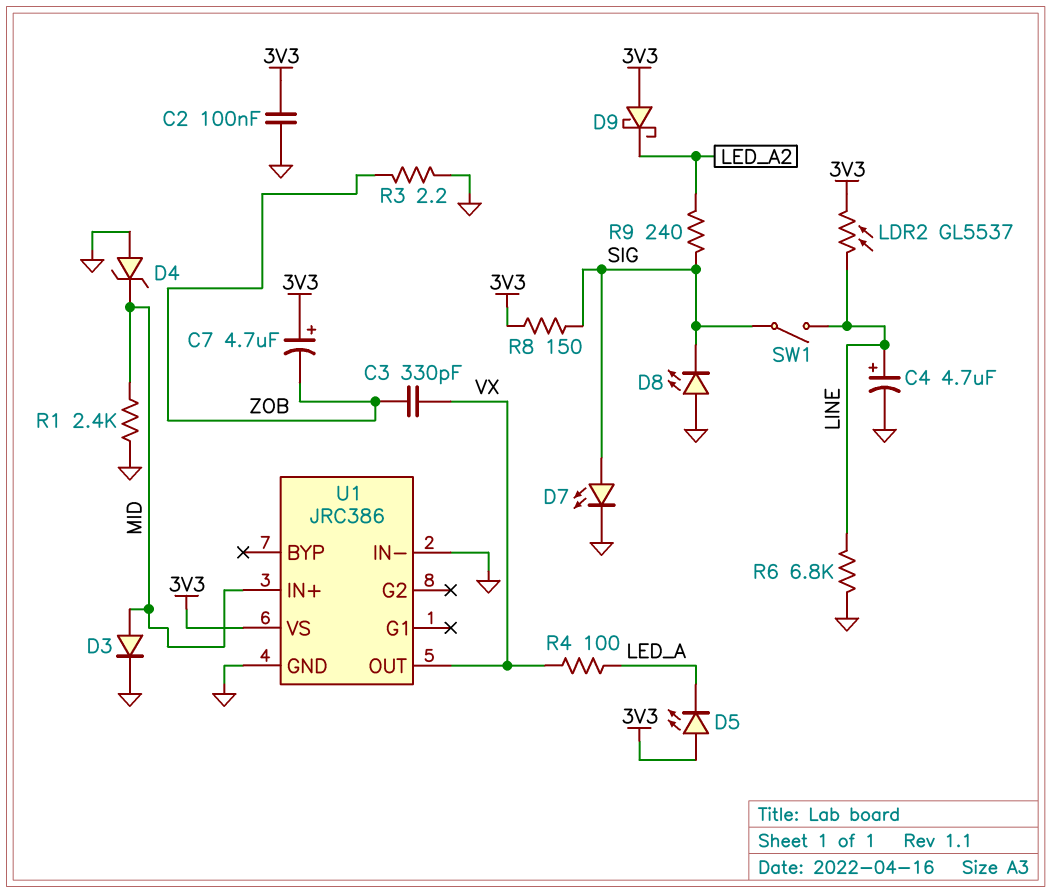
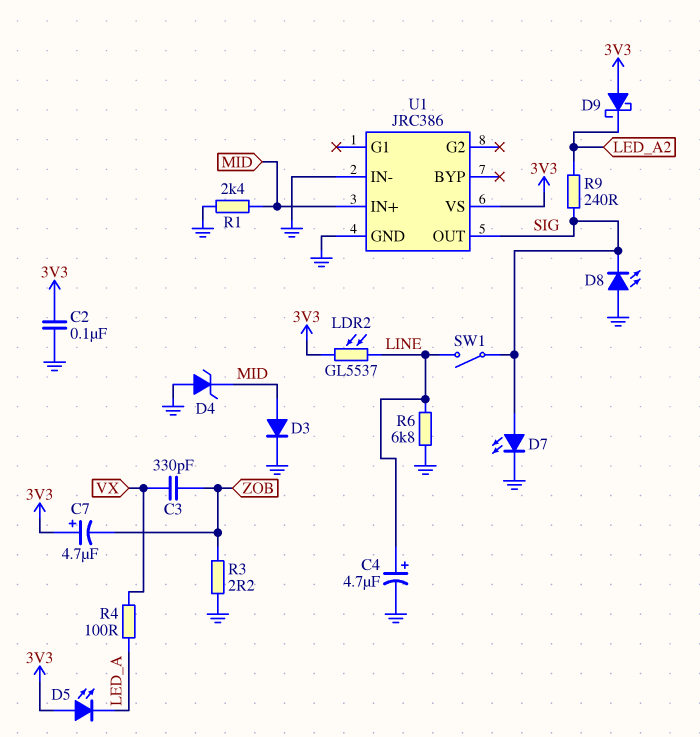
R8: 150 (3V3, SIG) -> none
U1 pin OUT: VX -> SIG

